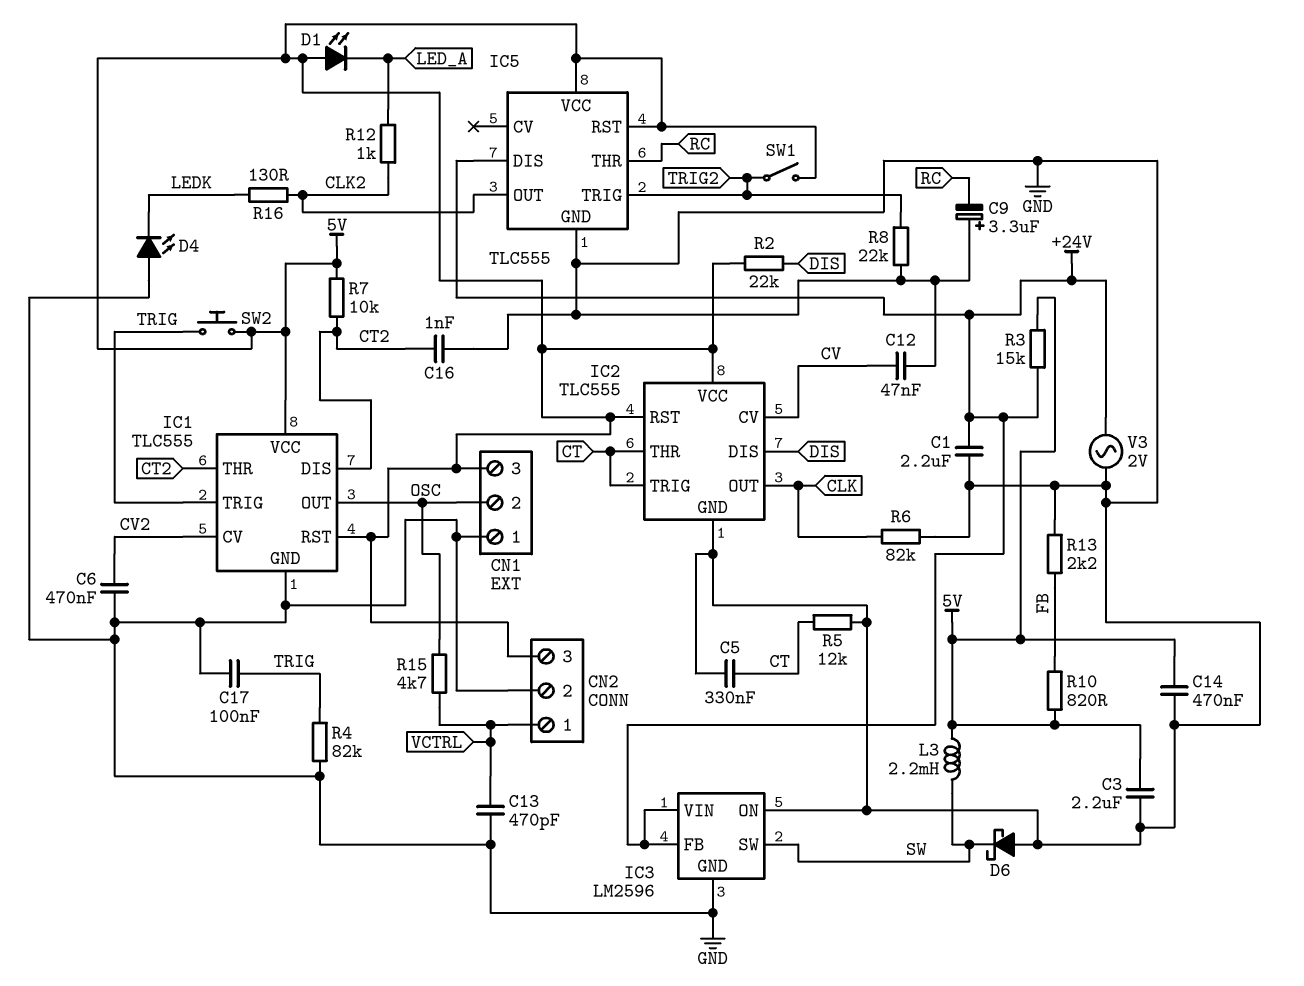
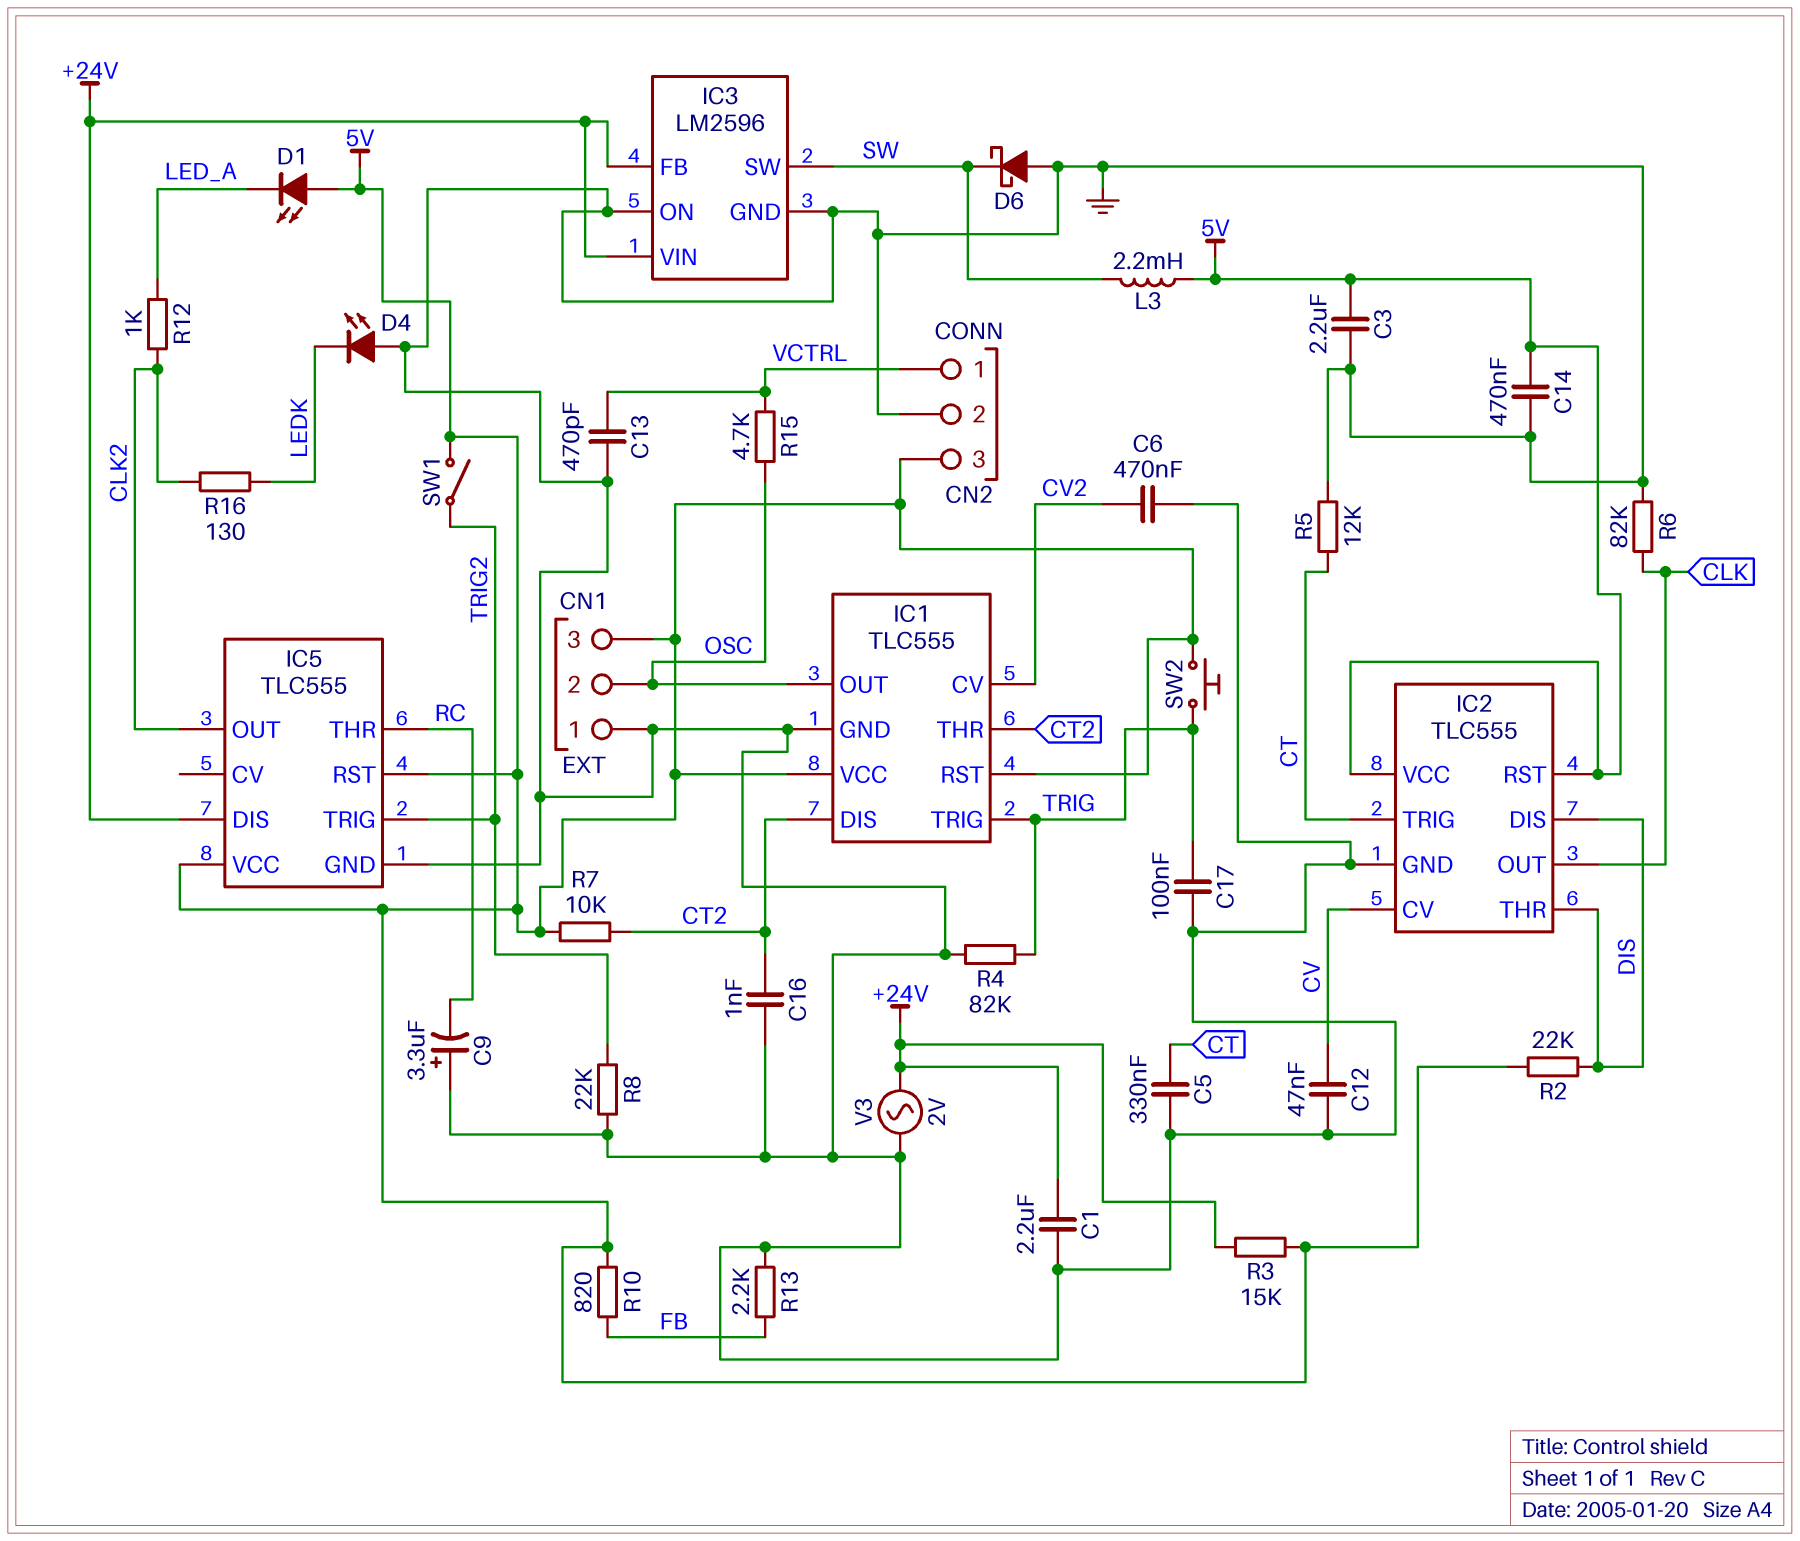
IC2 pin THR: CT -> DIS

